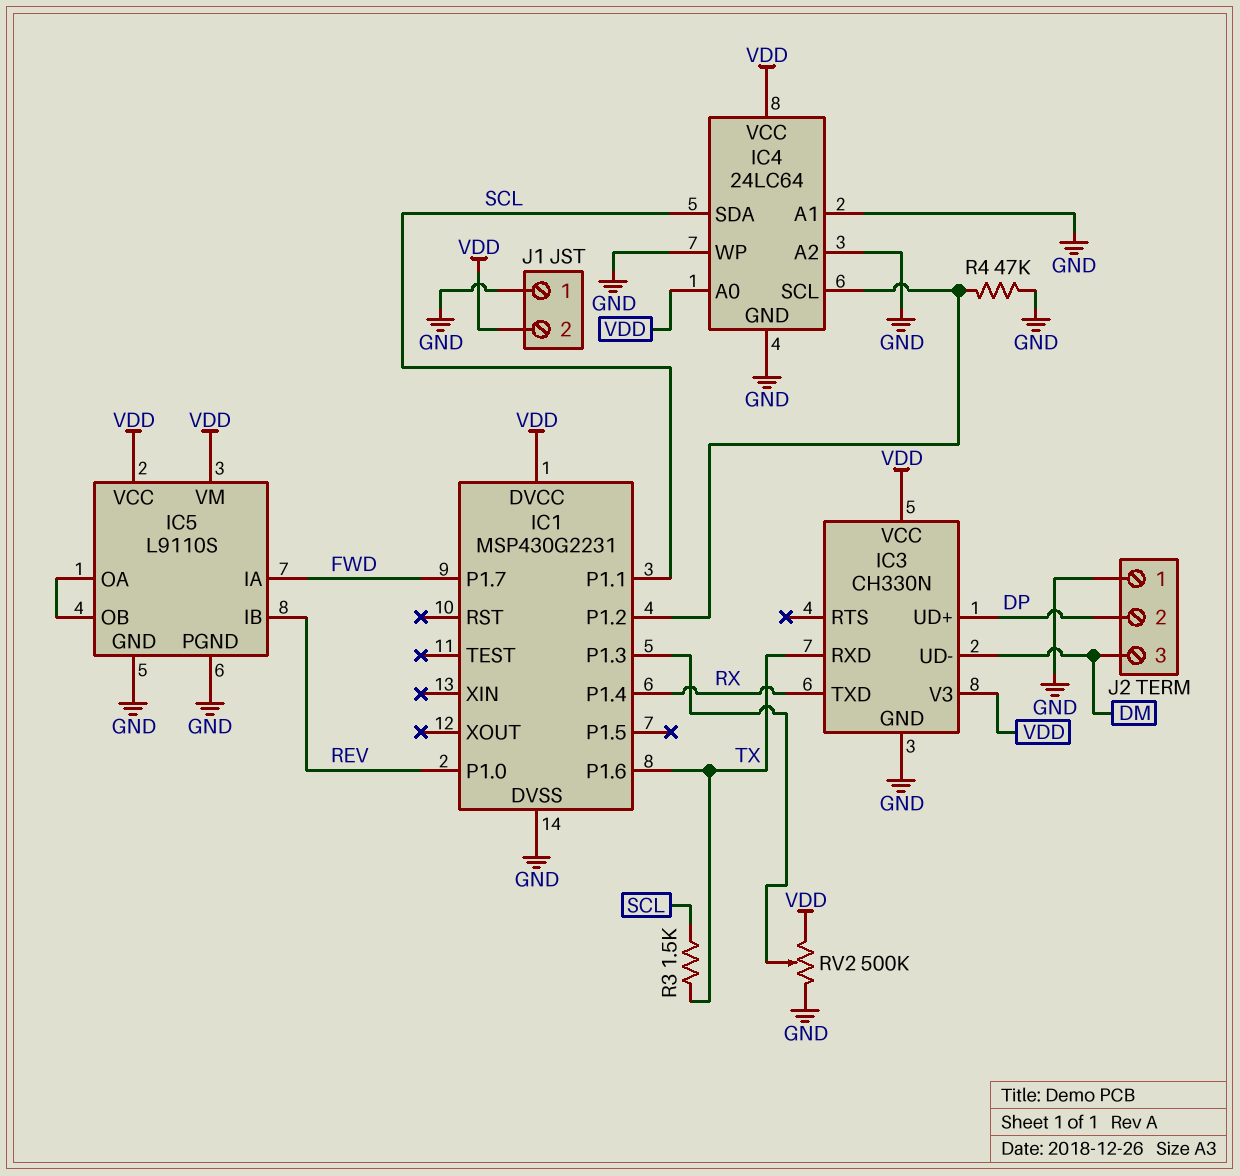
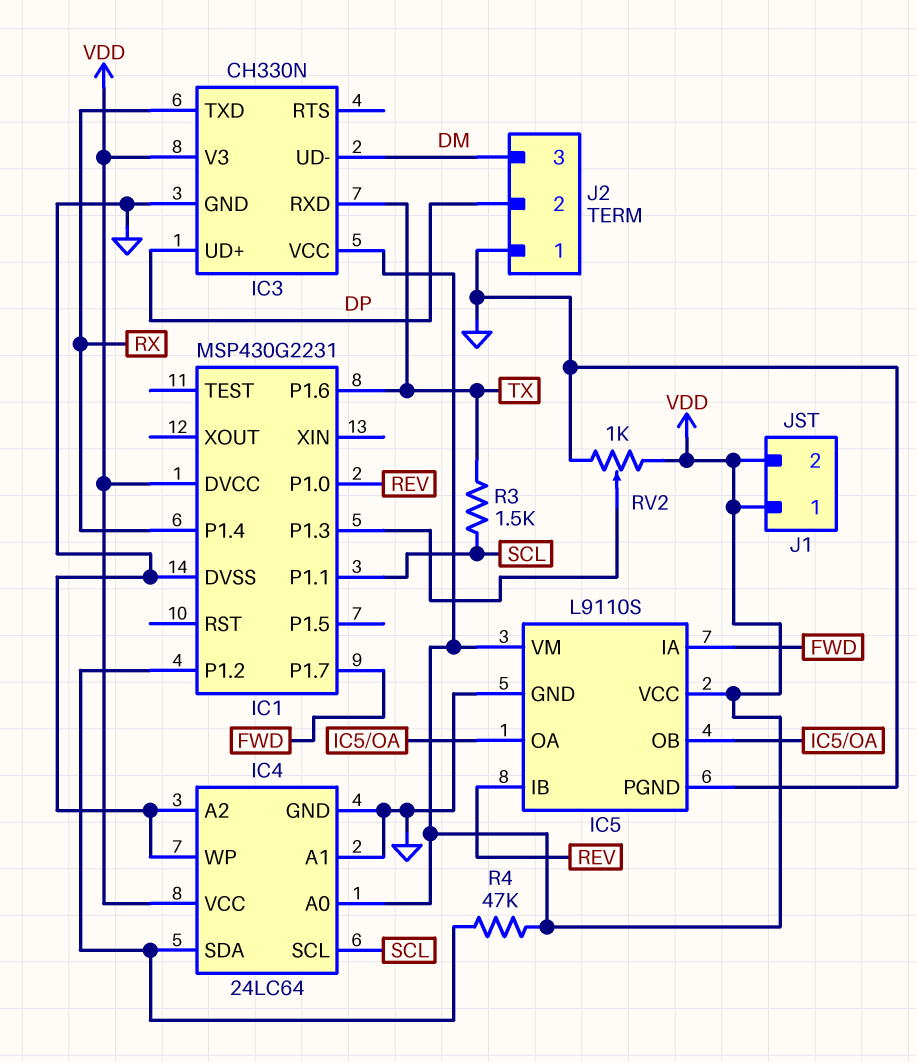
IC4 pin SCL: IC1/P1.2 -> SCL
IC4 pin SDA: SCL -> IC1/P1.2
J1 pin 1: GND -> VDD
R4: 47k (GND, IC1/P1.2) -> 47k (IC1/P1.2, VDD)
RV2: 500k (GND, VDD, wiper IC1/P1.3) -> 1k (GND, VDD, wiper IC1/P1.3)

